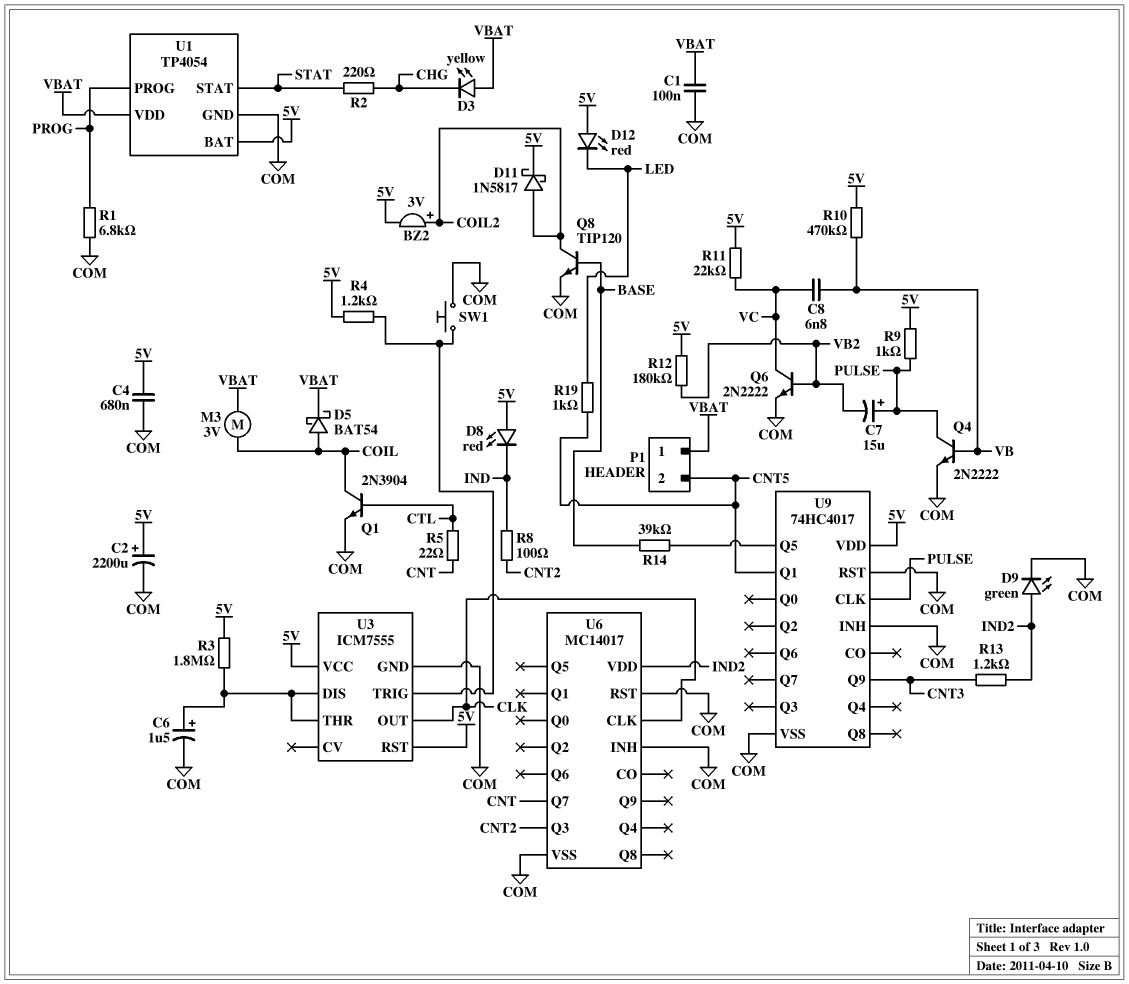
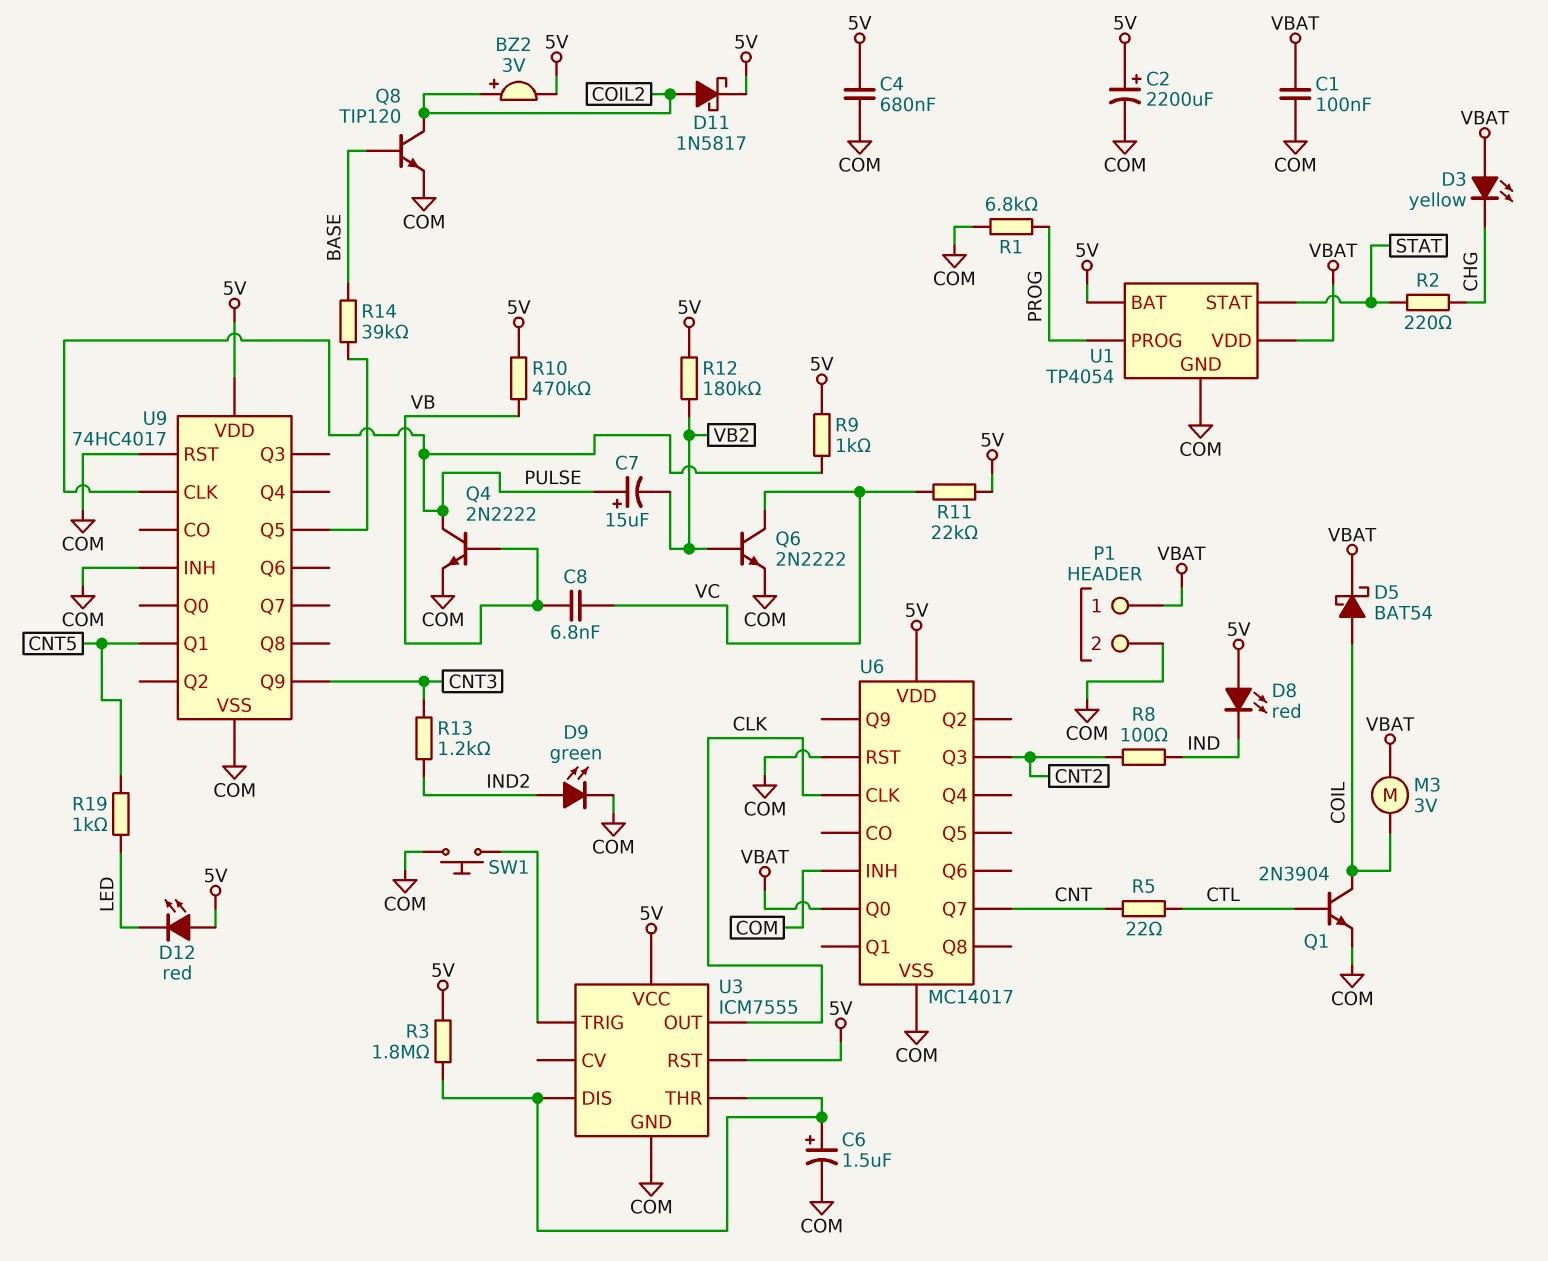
P1 pin 2: CNT5 -> COM
R4: 1.2k (5V, U3/TRIG) -> none
U6 pin Q0: none -> VBAT
U6 pin VDD: IND2 -> 5V

